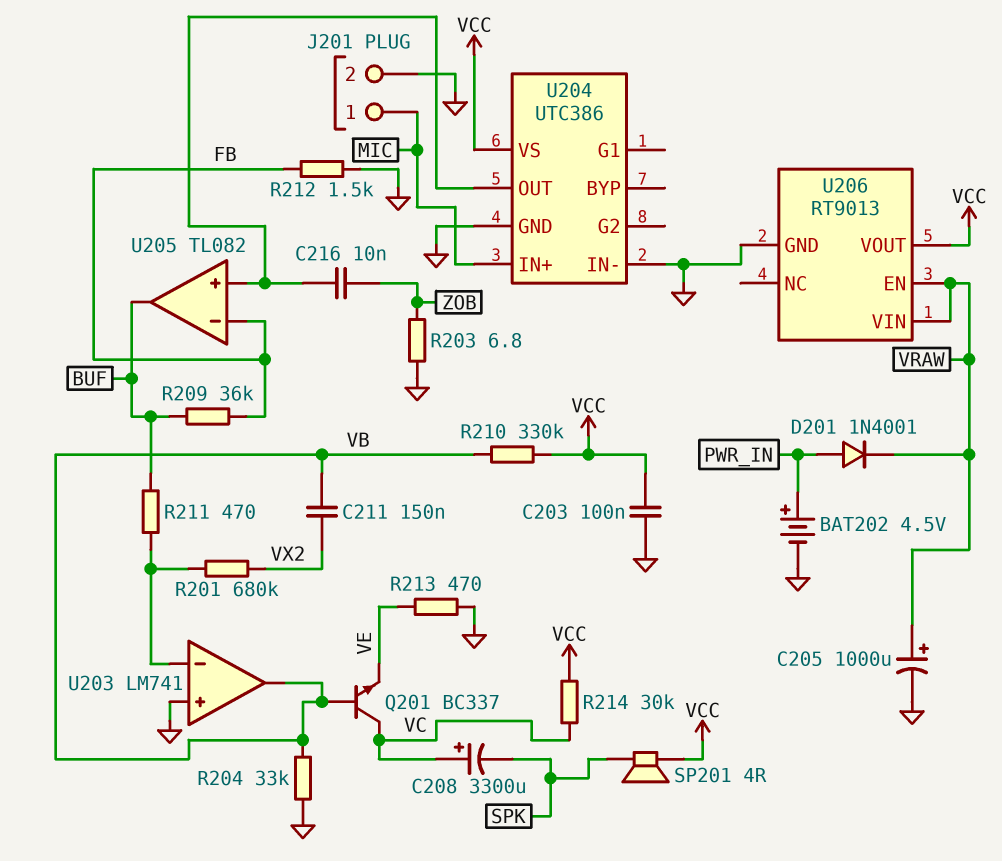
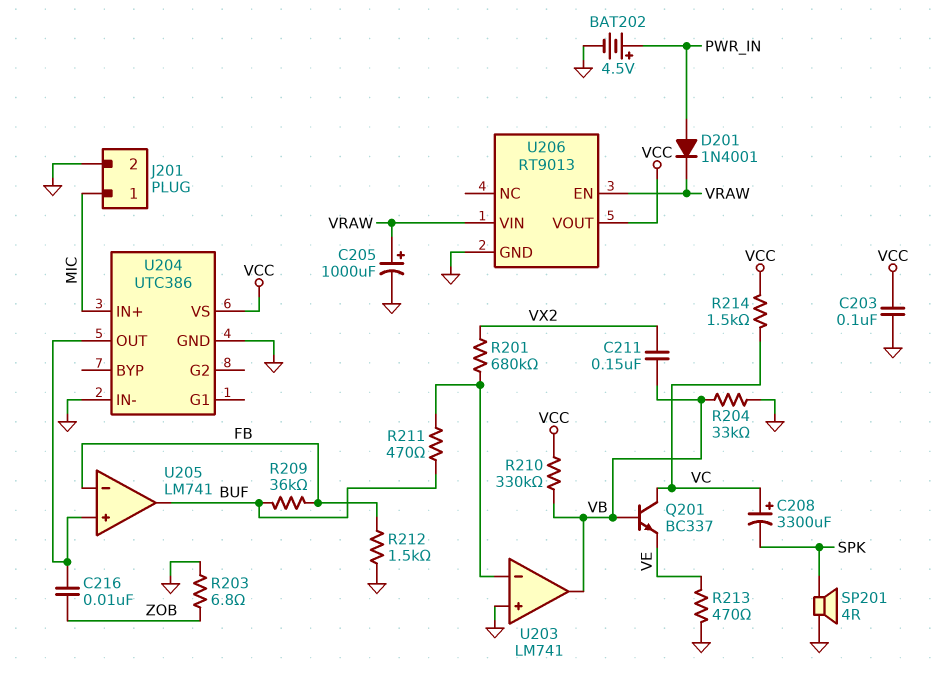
R214: 30k (VC, VCC) -> 1.5k (VC, VCC)
SP201: speaker 4R (SPK, VCC) -> speaker 4R (GND, SPK)
U205: TL082 -> LM741

